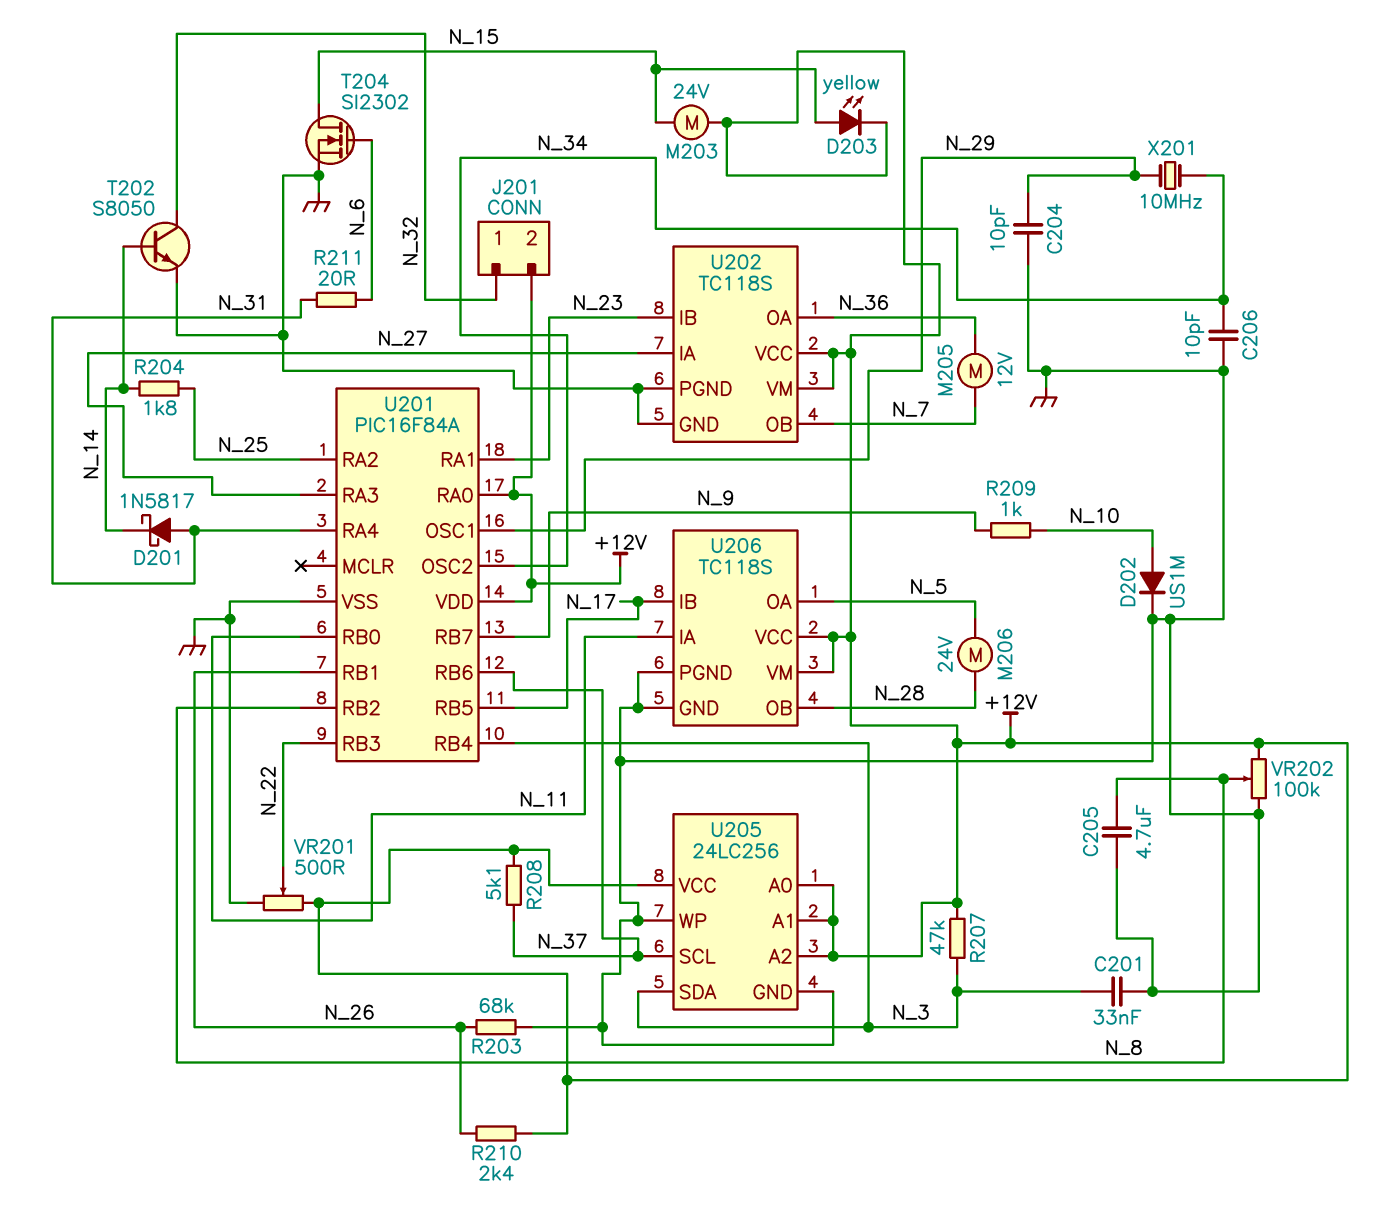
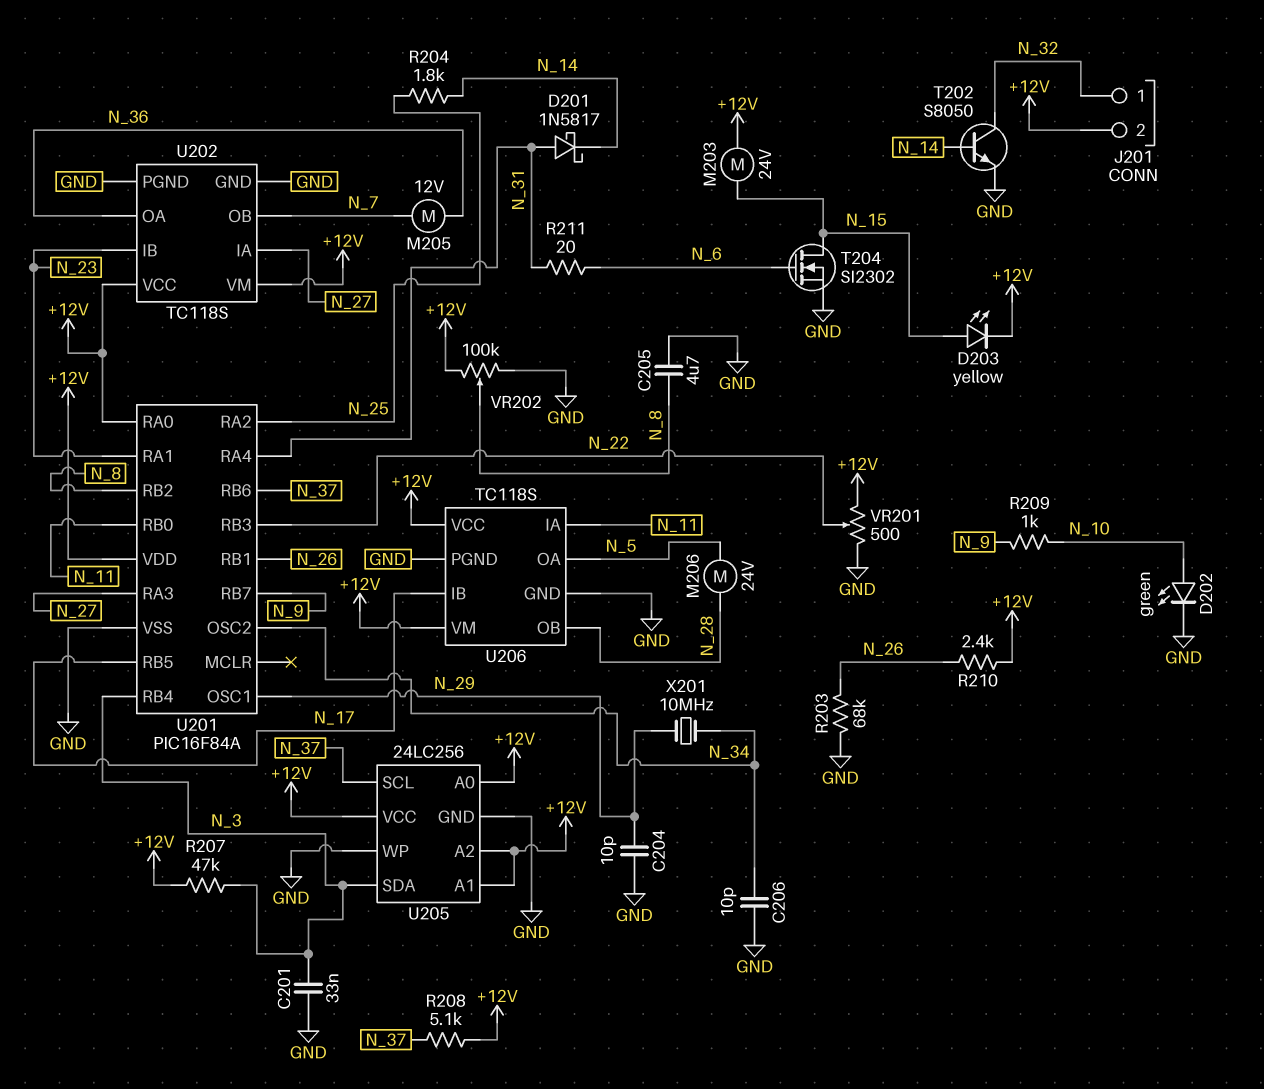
D202: diode US1M (A N_10, K GND) -> LED green (A N_10, K GND)

